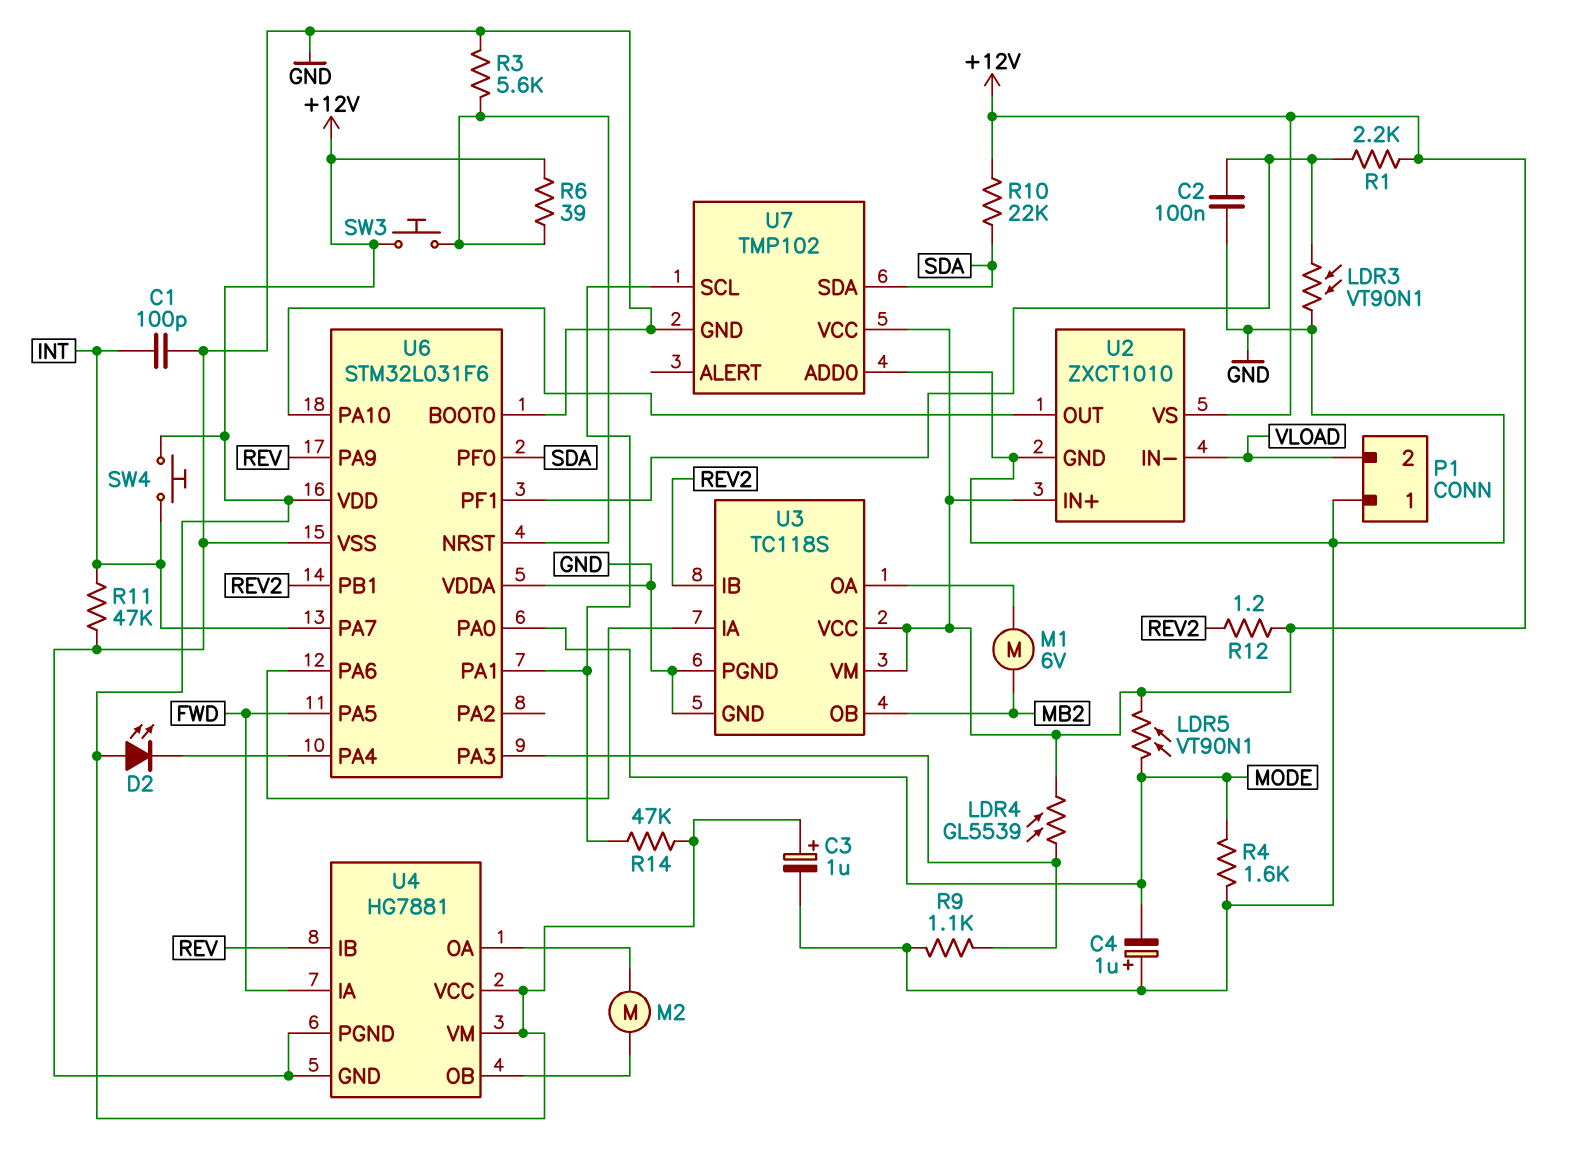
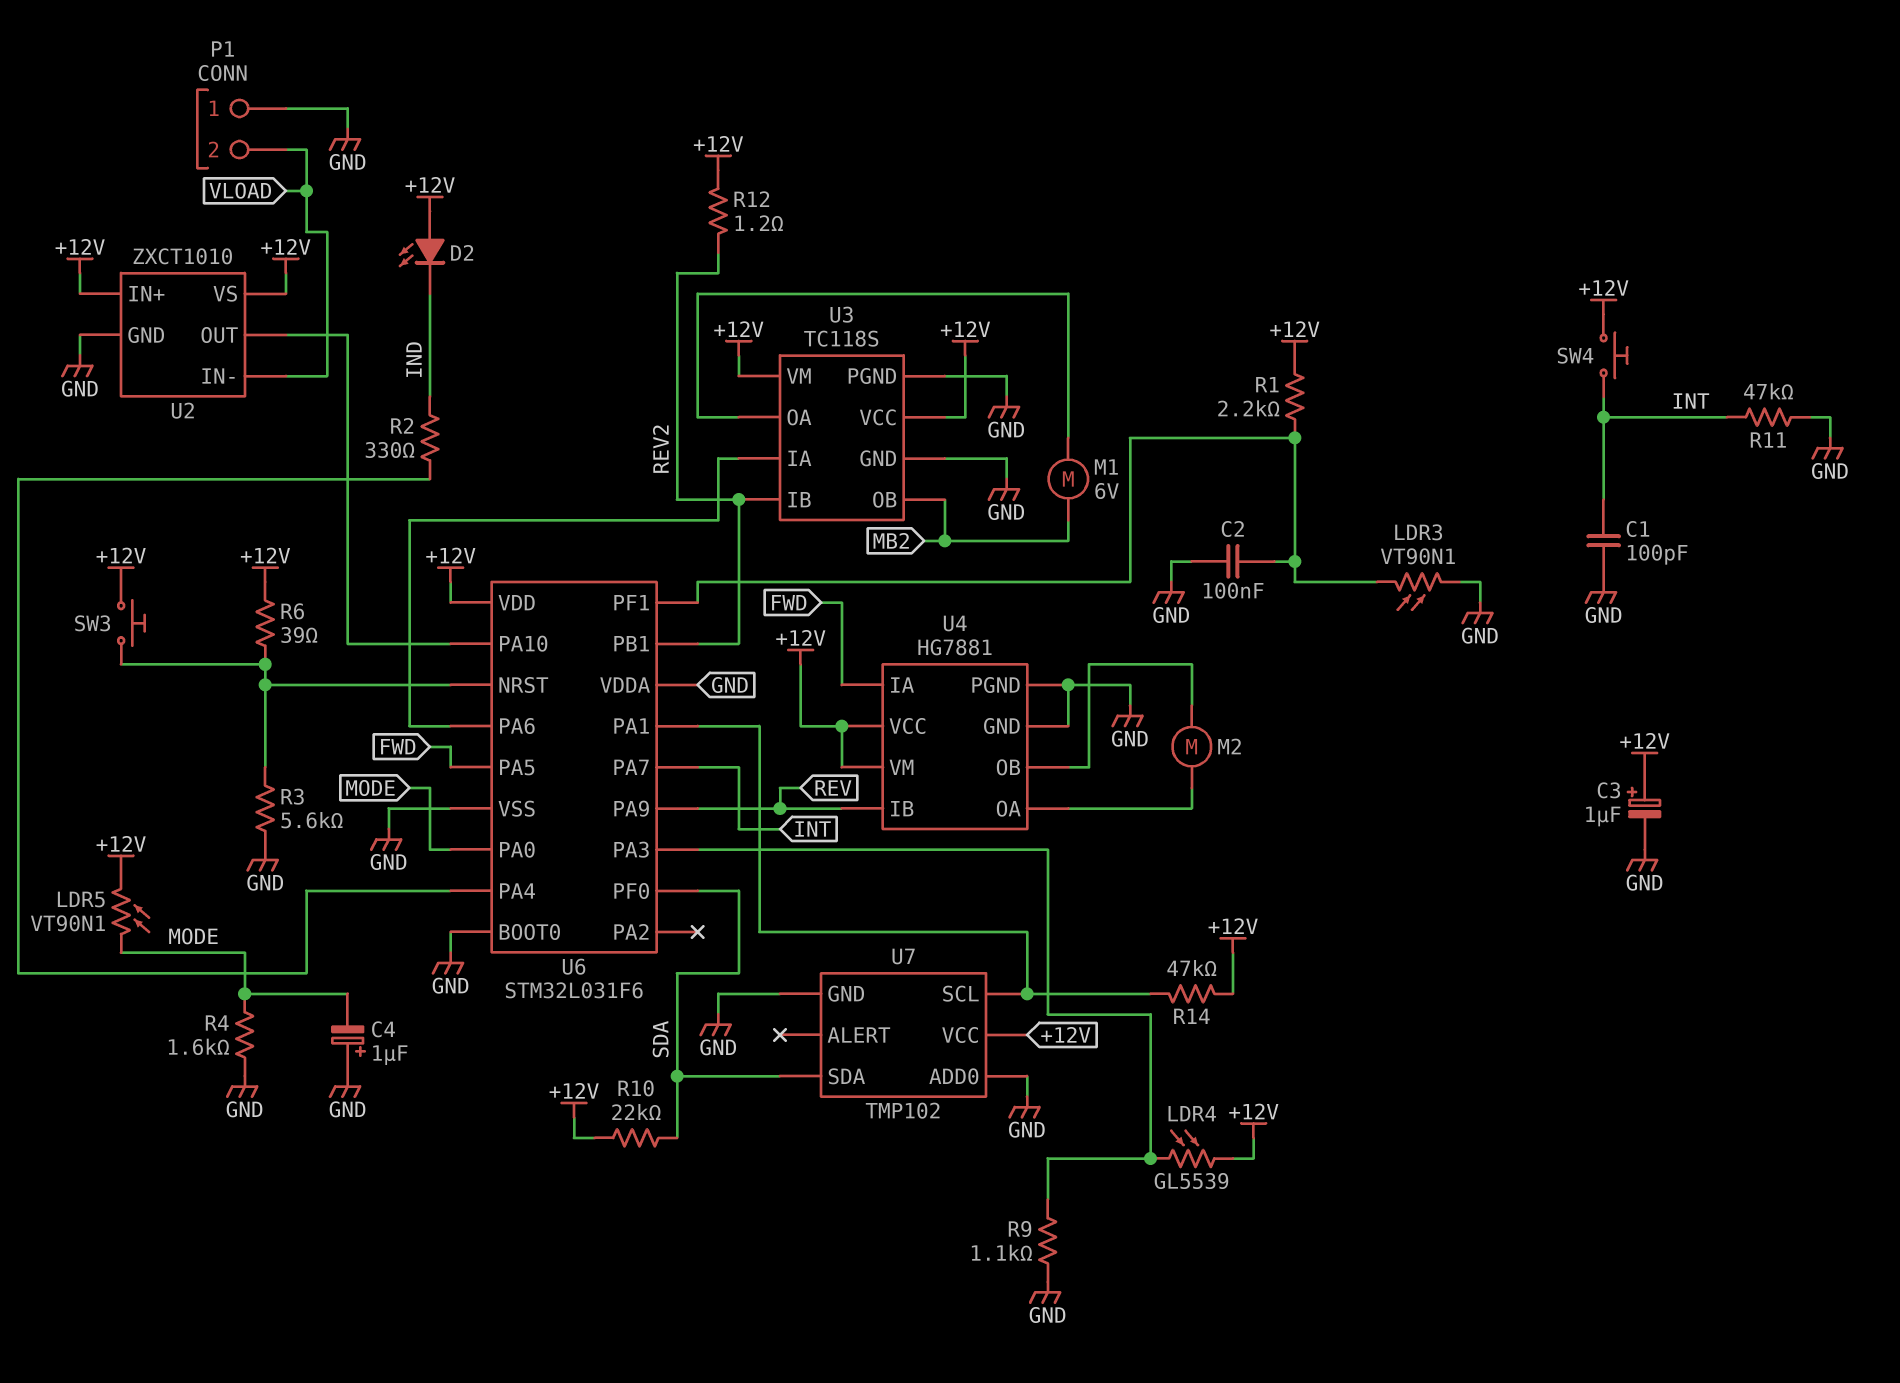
D2: LED (A +12V, K U6/PA4) -> LED (A +12V, K IND)
R2: none -> 330 (IND, U6/PA4)

